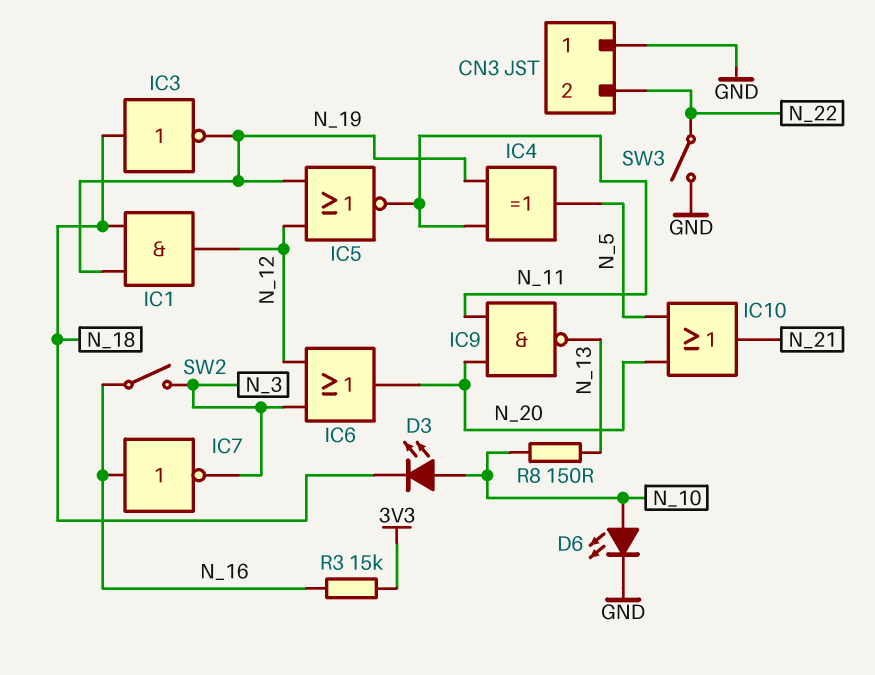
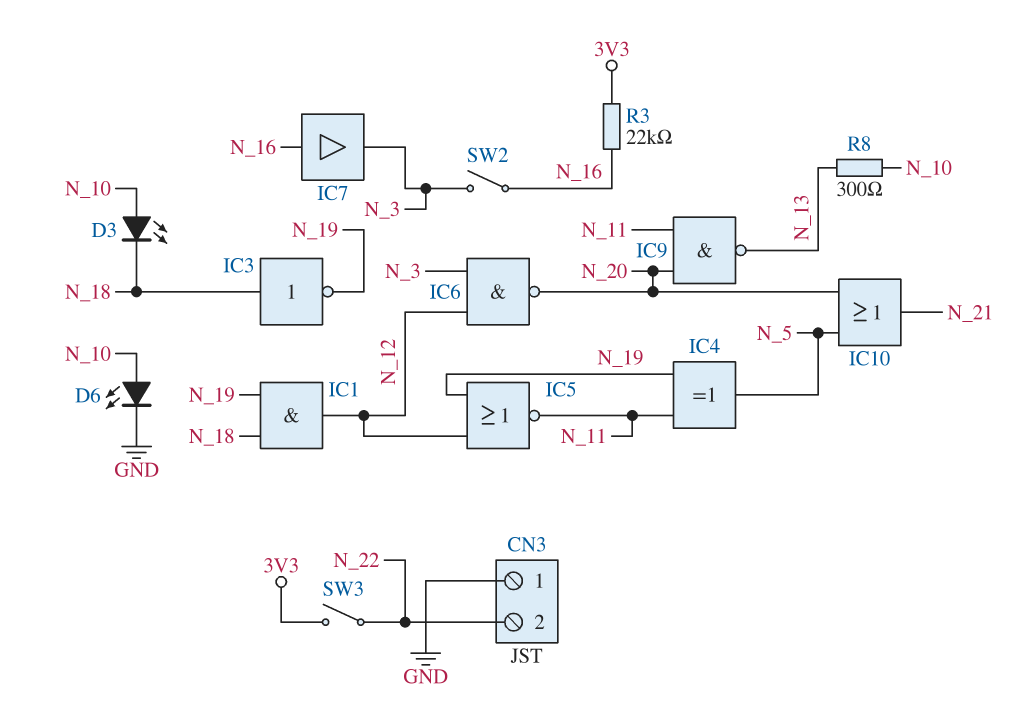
IC6: OR (in N_3, in N_12, out N_20) -> NAND (in N_3, in N_12, out N_20)
IC7: NOT (in N_16, out N_3) -> buffer (in N_16, out N_3)
R3: 15k (3V3, N_16) -> 22k (3V3, N_16)
R8: 150 (N_10, N_13) -> 300 (N_10, N_13)
SW3: switch (GND, N_22) -> switch (3V3, N_22)

